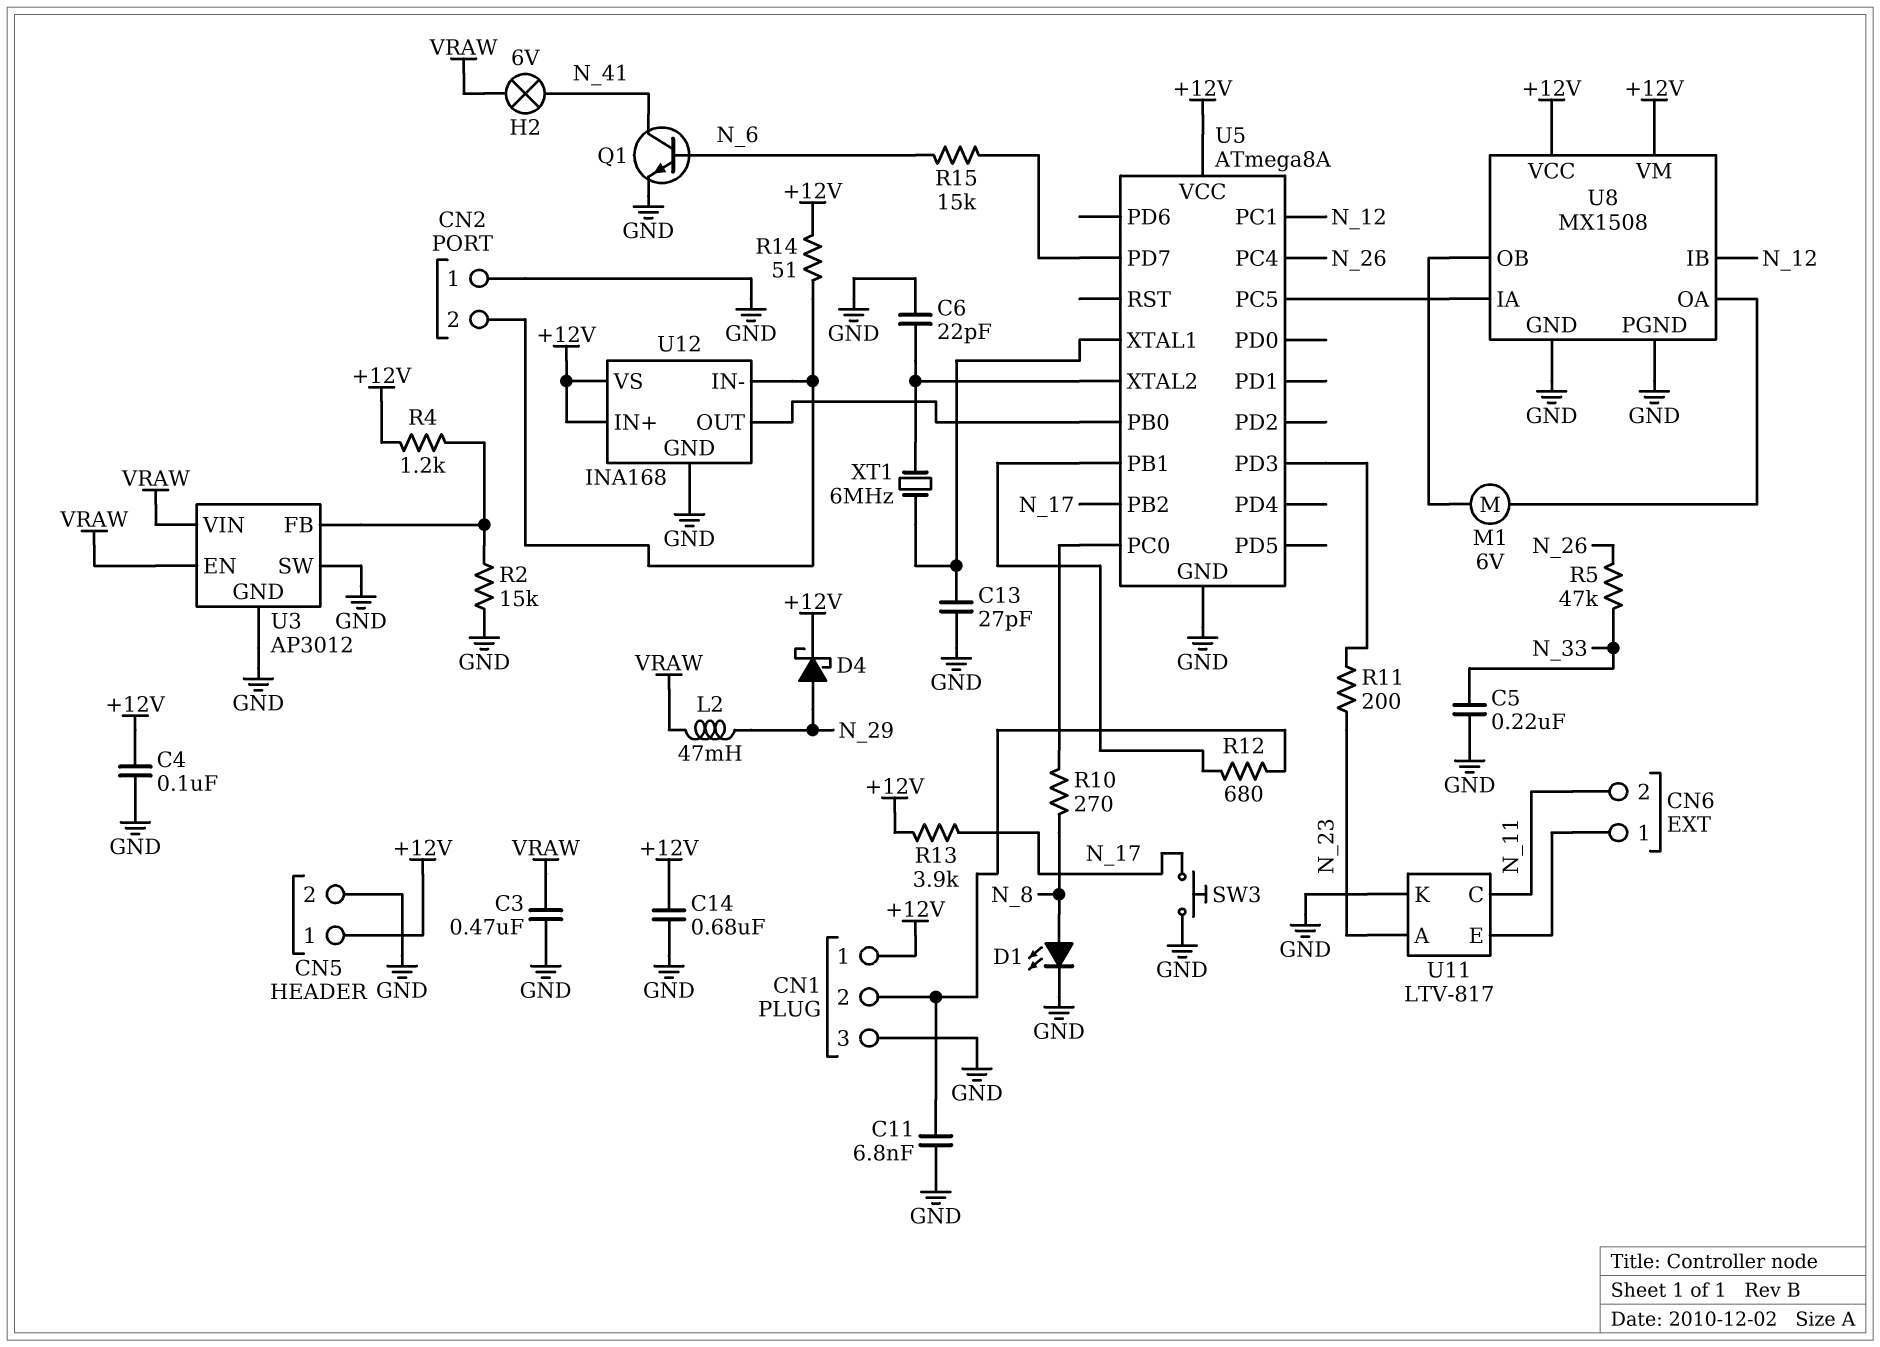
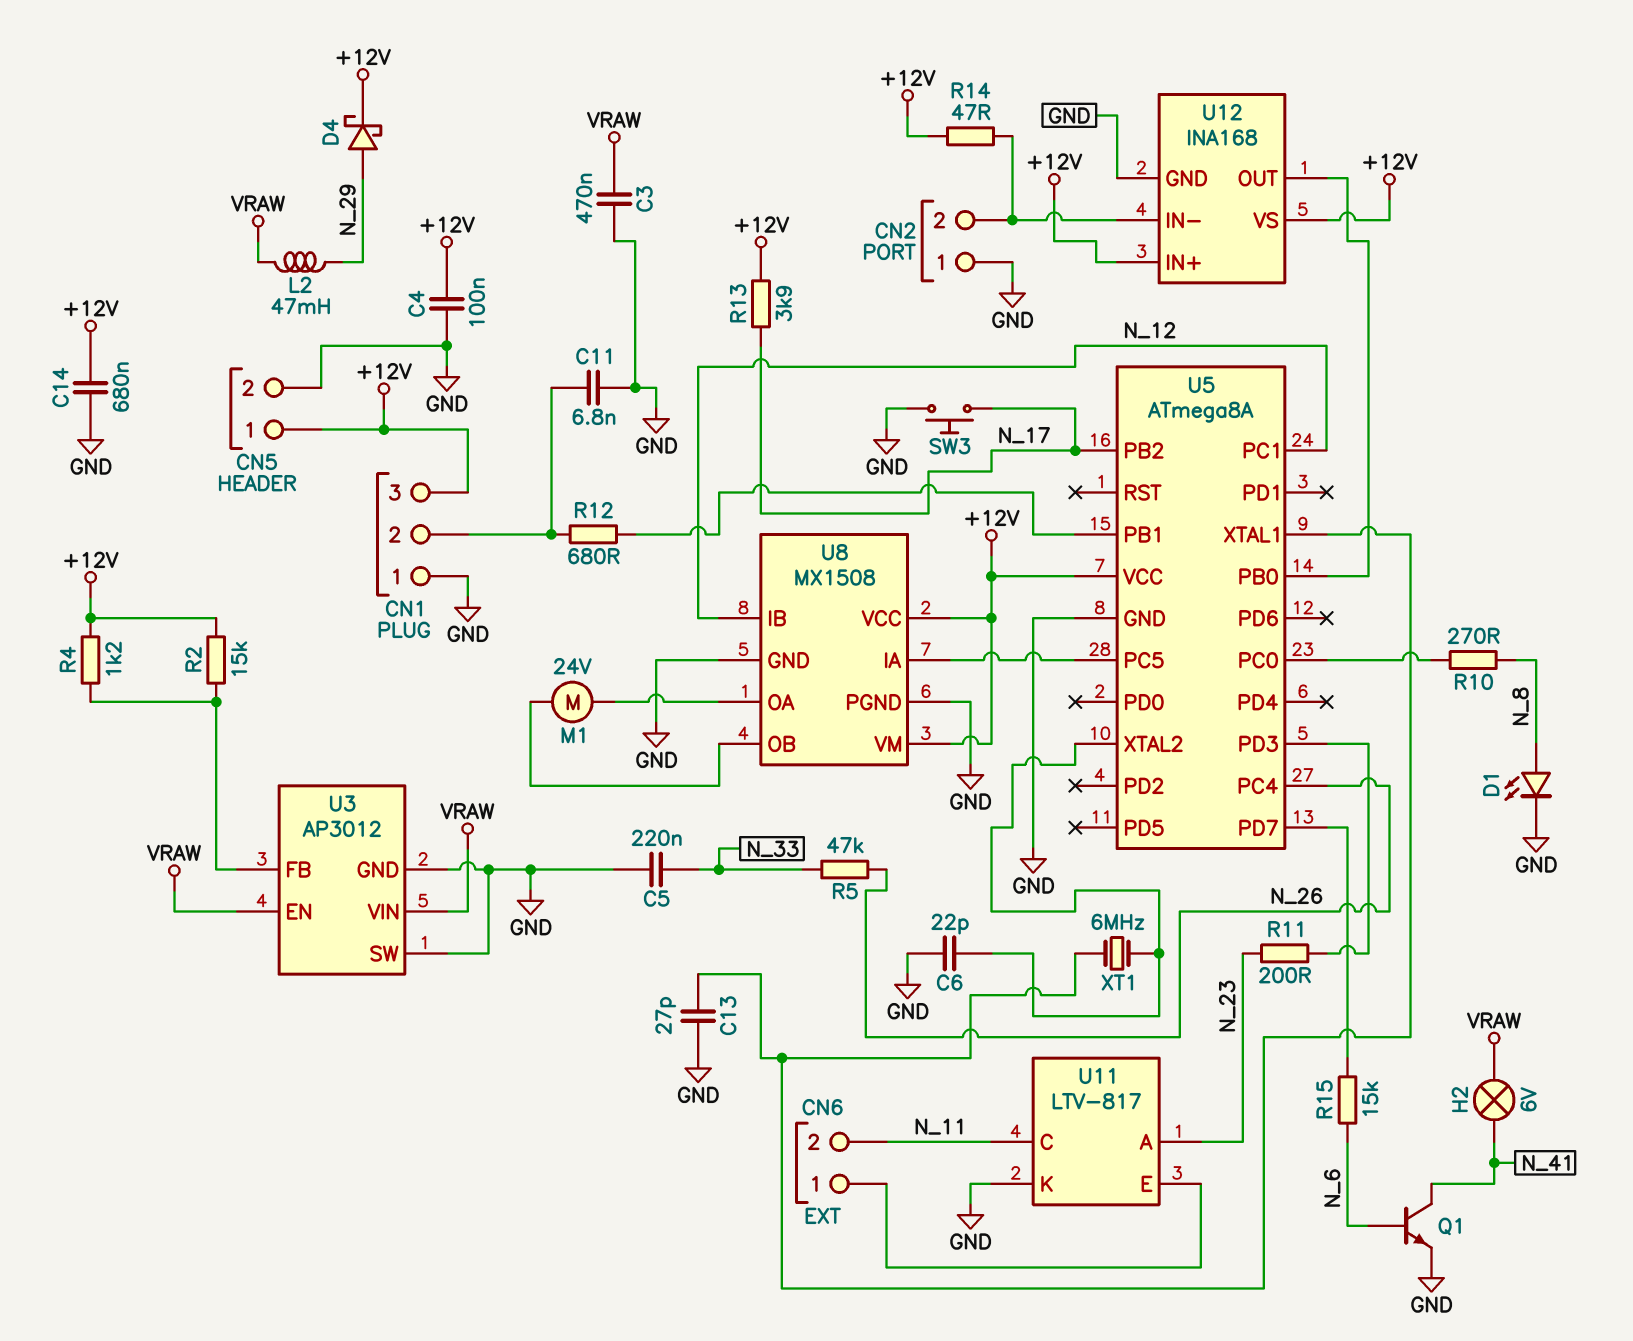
CN1 pin 1: +12V -> GND
CN1 pin 3: GND -> +12V
M1: motor 6V (U8/OA, U8/OB) -> motor 24V (U8/OA, U8/OB)
R2: 15k (GND, U3/FB) -> 15k (+12V, U3/FB)
R14: 51 (+12V, CN2/2) -> 47 (+12V, CN2/2)

